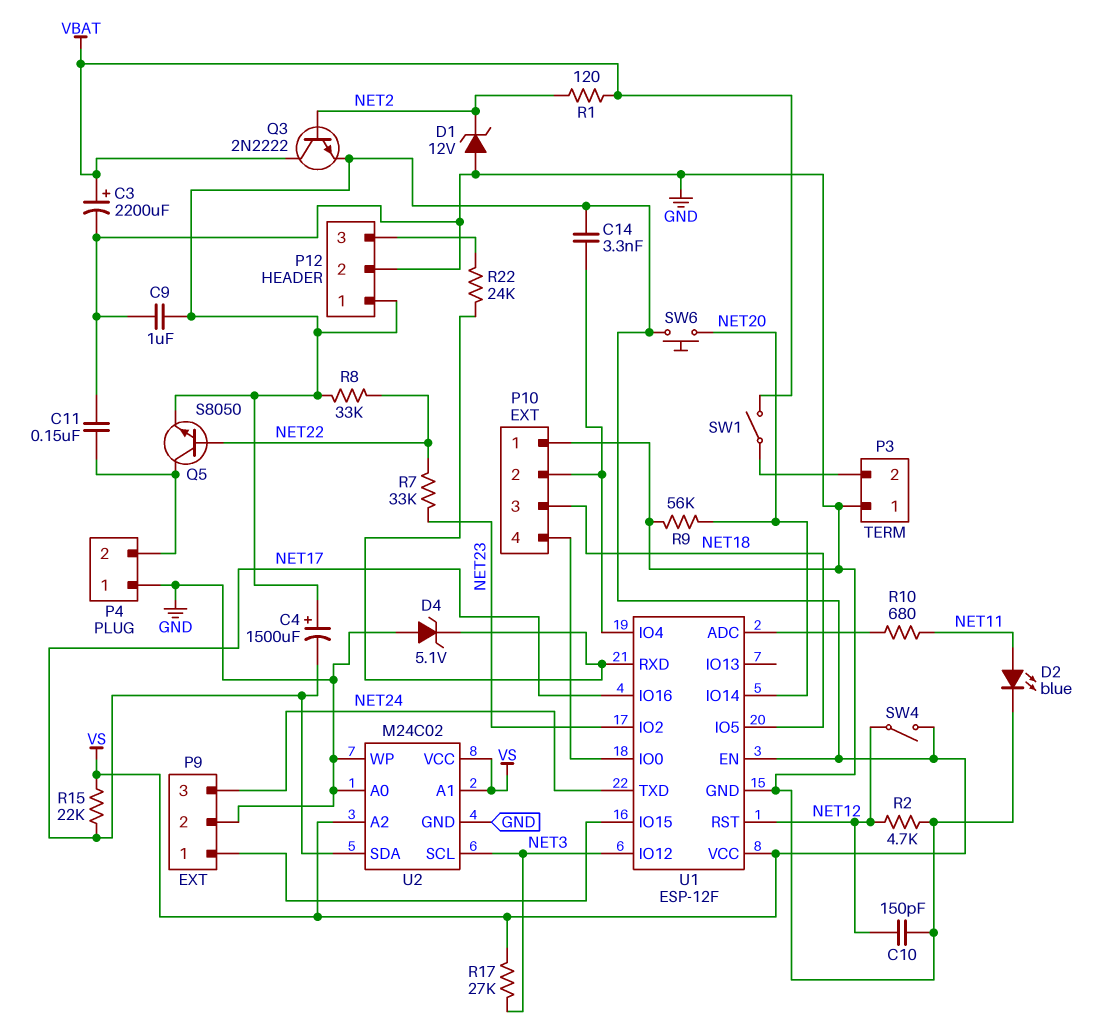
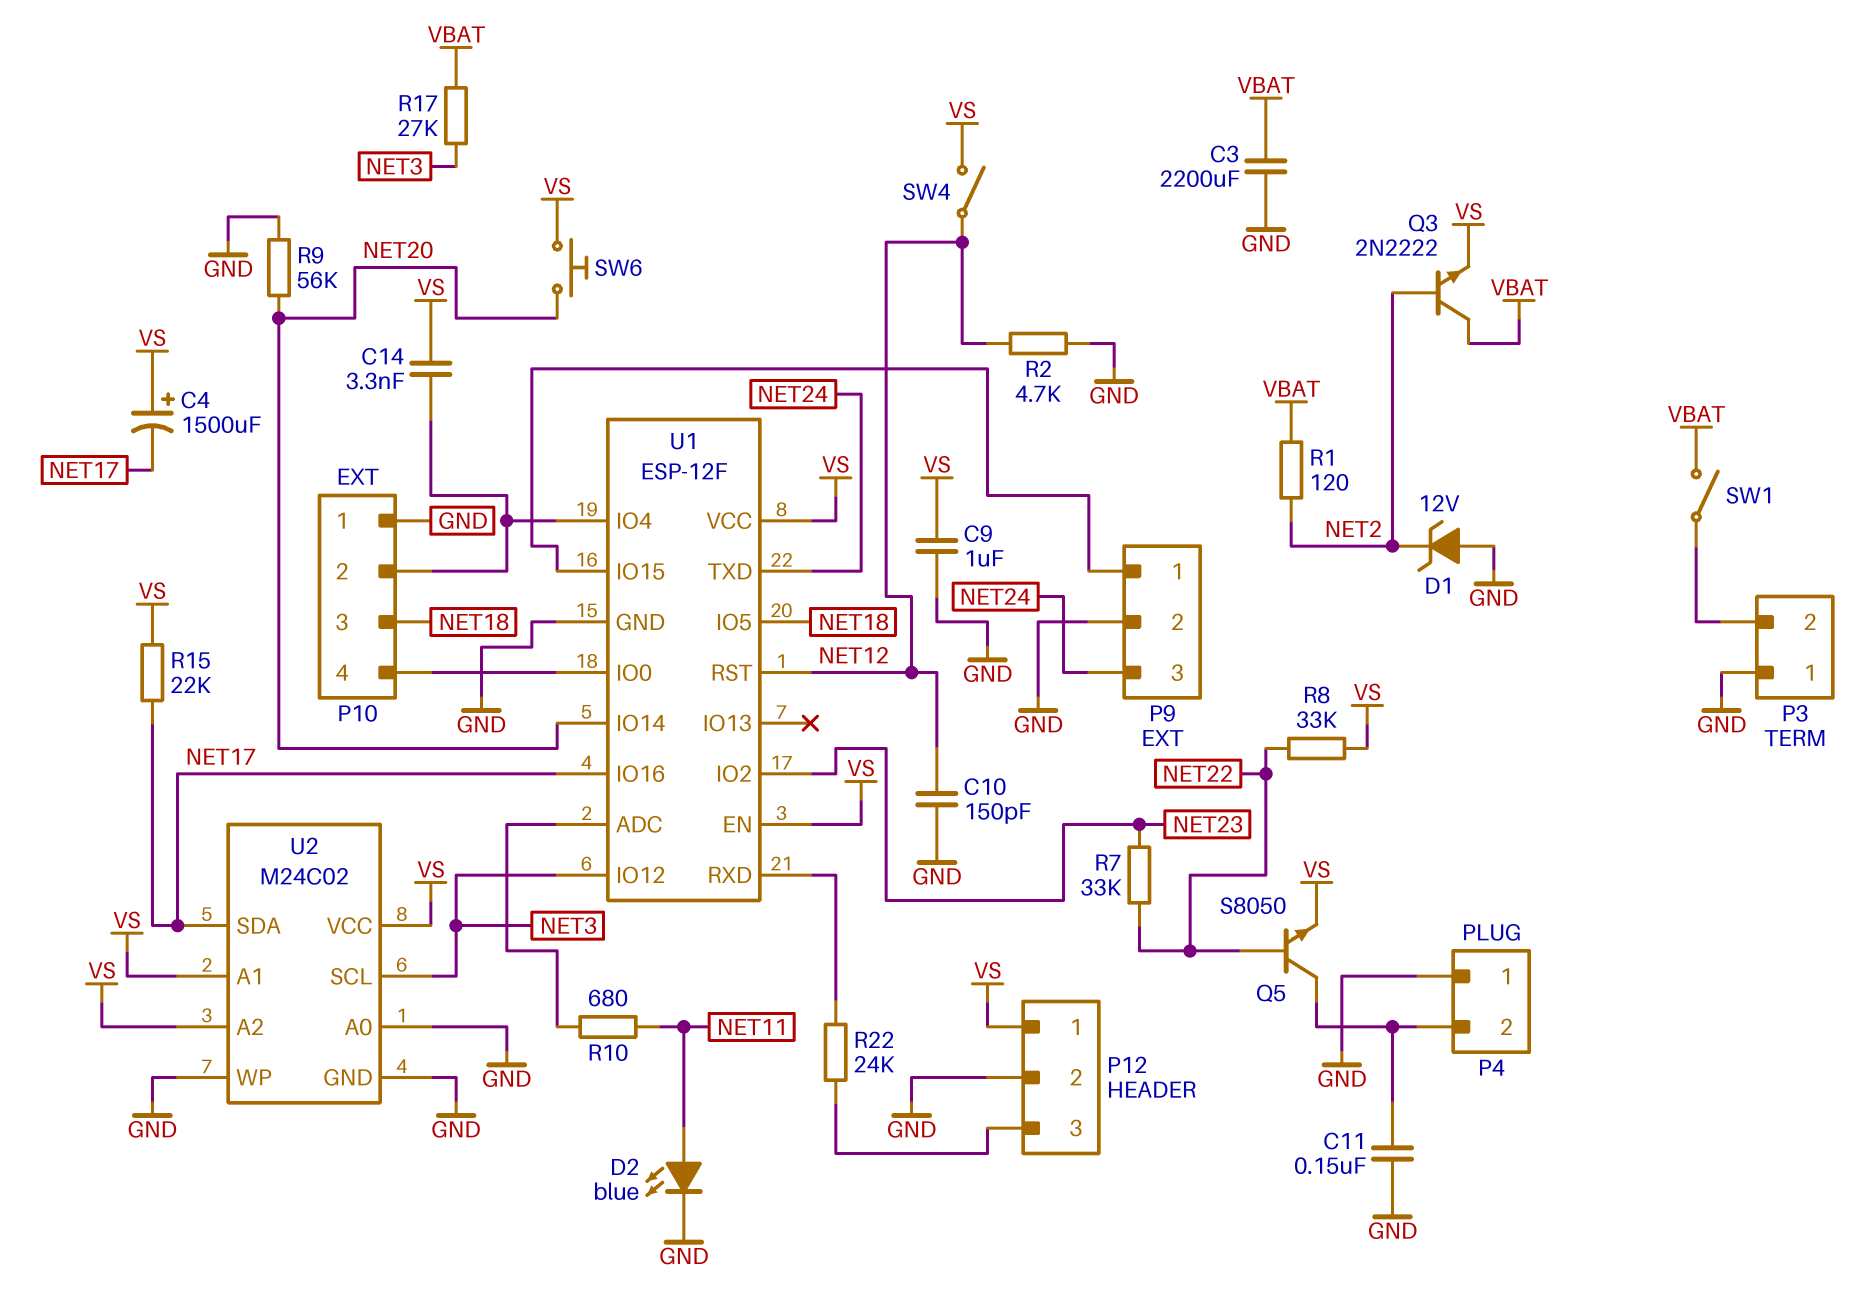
C3: 2200uF (plus VBAT, minus GND) -> 2200uF (GND, VBAT)
D4: zener 5.1V (A GND, K U1/RXD) -> none
R17: 27k (NET3, VS) -> 27k (NET3, VBAT)

